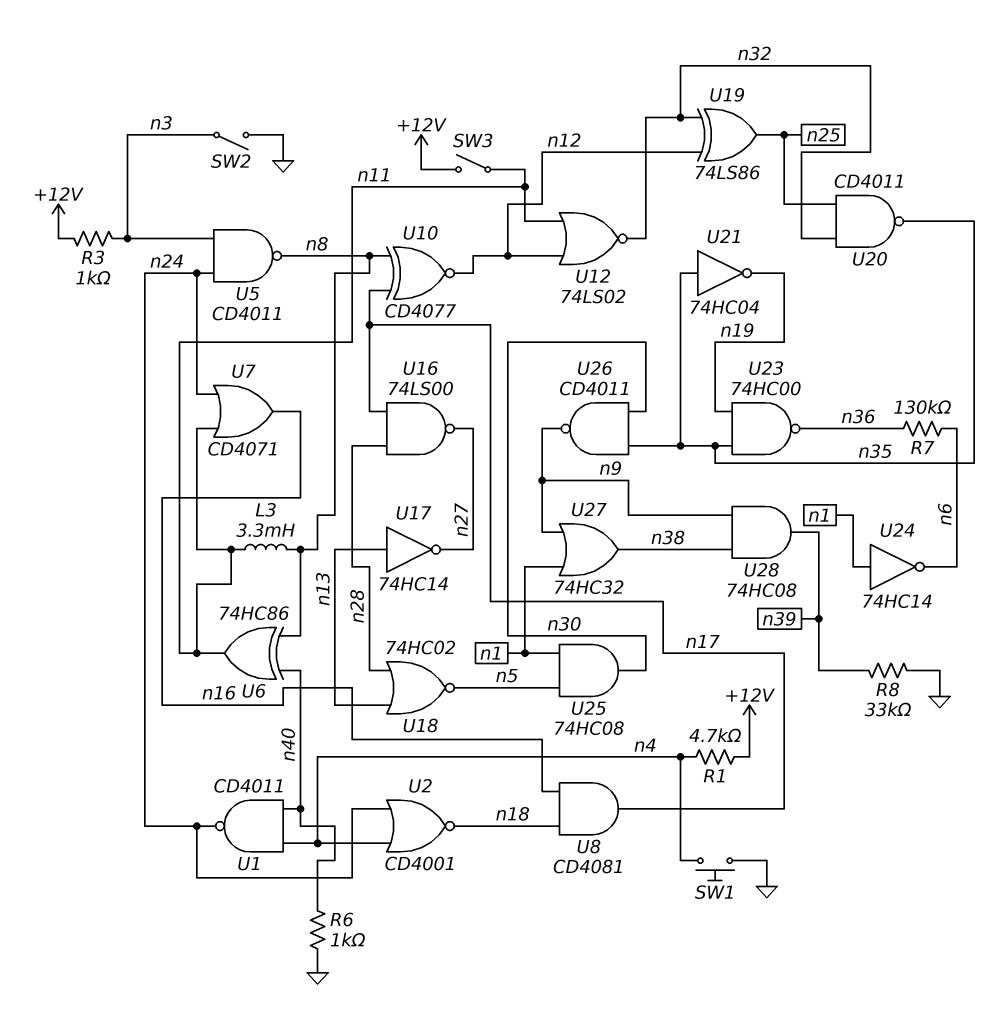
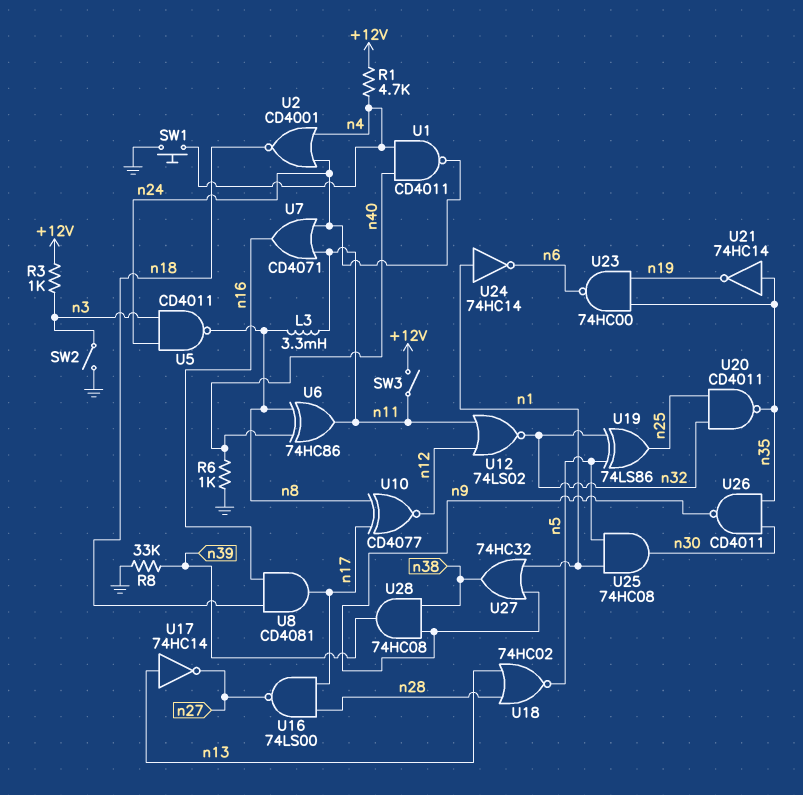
R7: 130k (n6, n36) -> none
U19: XOR 74LS86 (in n12, in n32, out n25) -> XOR 74LS86 (in n5, in n32, out n25)
U21: NOT 74HC04 (in n35, out n19) -> NOT 74HC14 (in n35, out n19)
U23: NAND 74HC00 (in n19, in n35, out n36) -> NAND 74HC00 (in n19, in n35, out n6)

